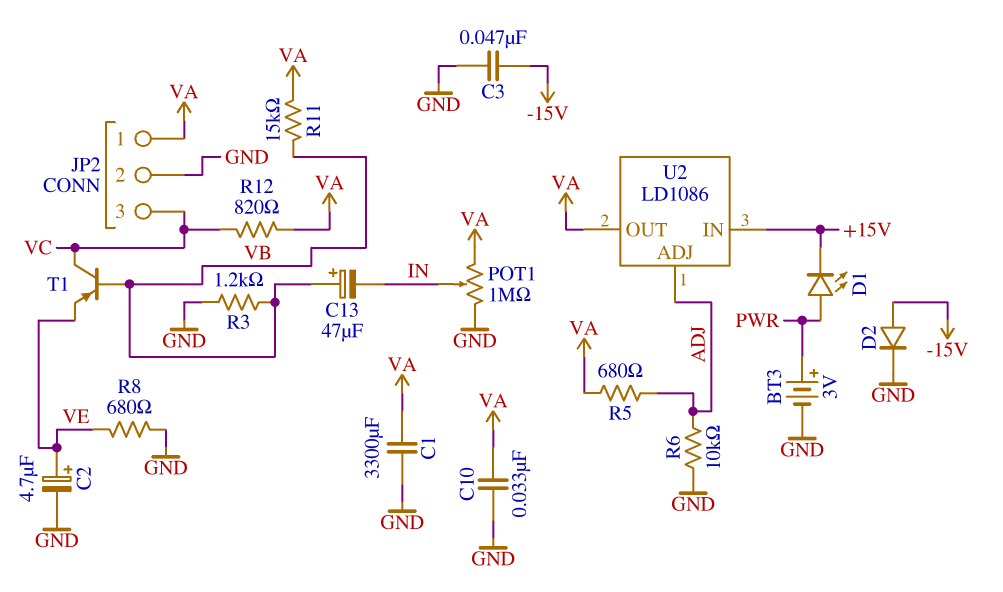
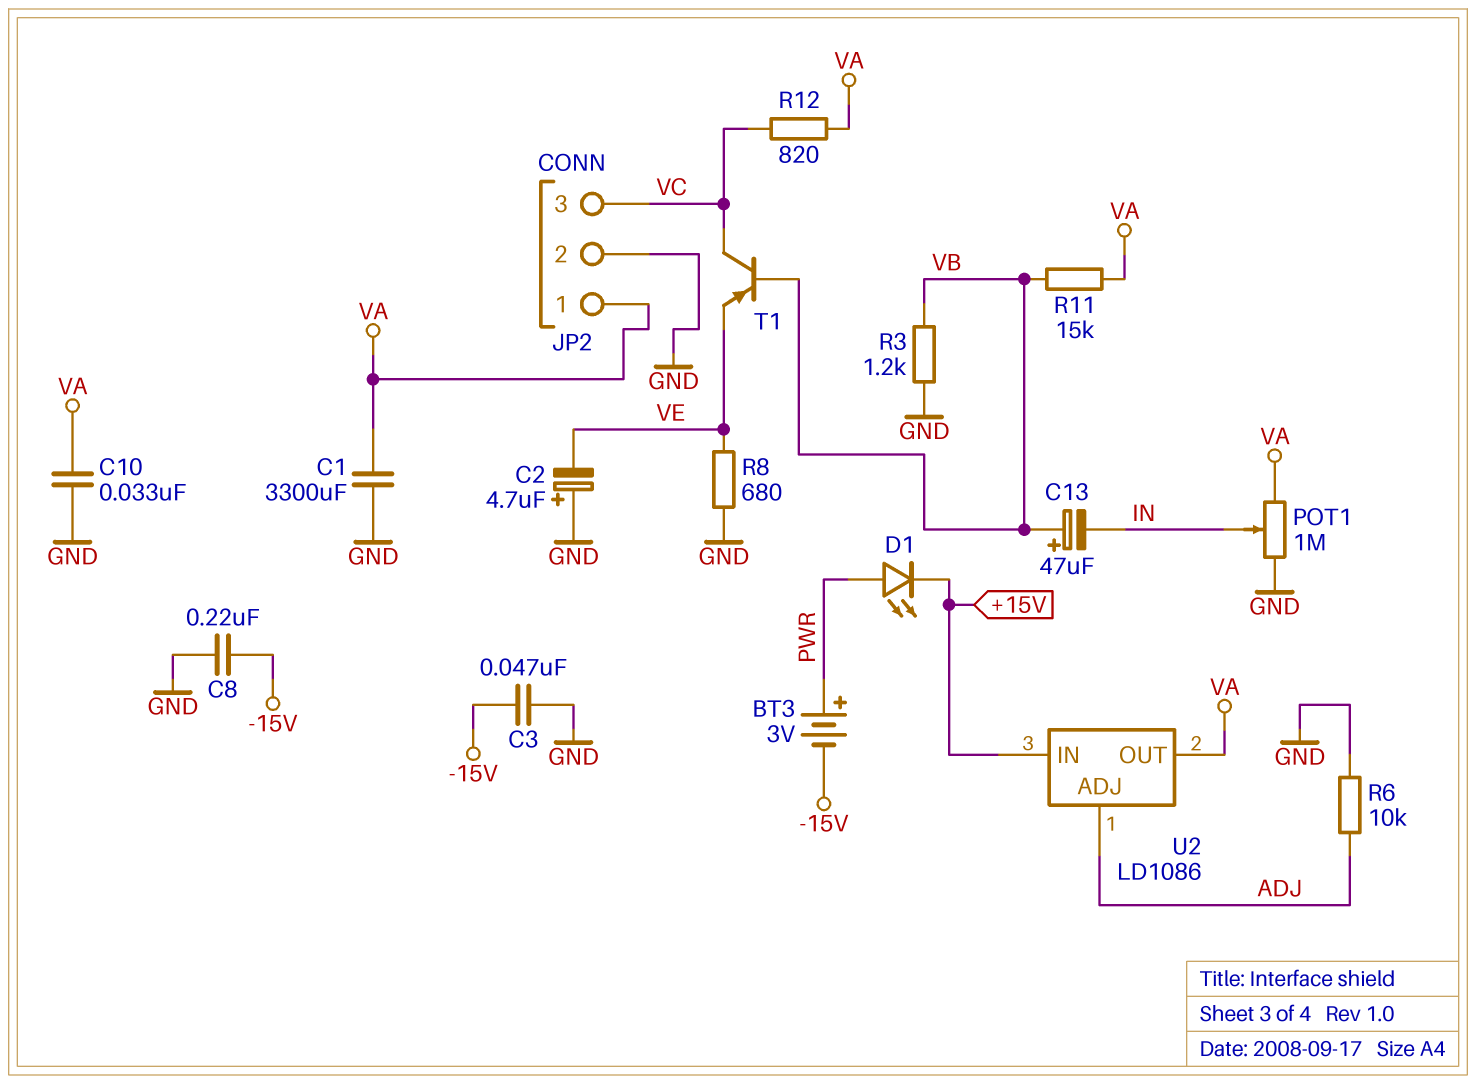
BT3: 3V (plus PWR, minus GND) -> 3V (plus PWR, minus -15V)
C2: 4.7uF (plus VE, minus GND) -> 4.7uF (plus GND, minus VE)
C8: none -> 220nF (-15V, GND)
D2: diode (A -15V, K GND) -> none
R5: 680 (ADJ, VA) -> none

